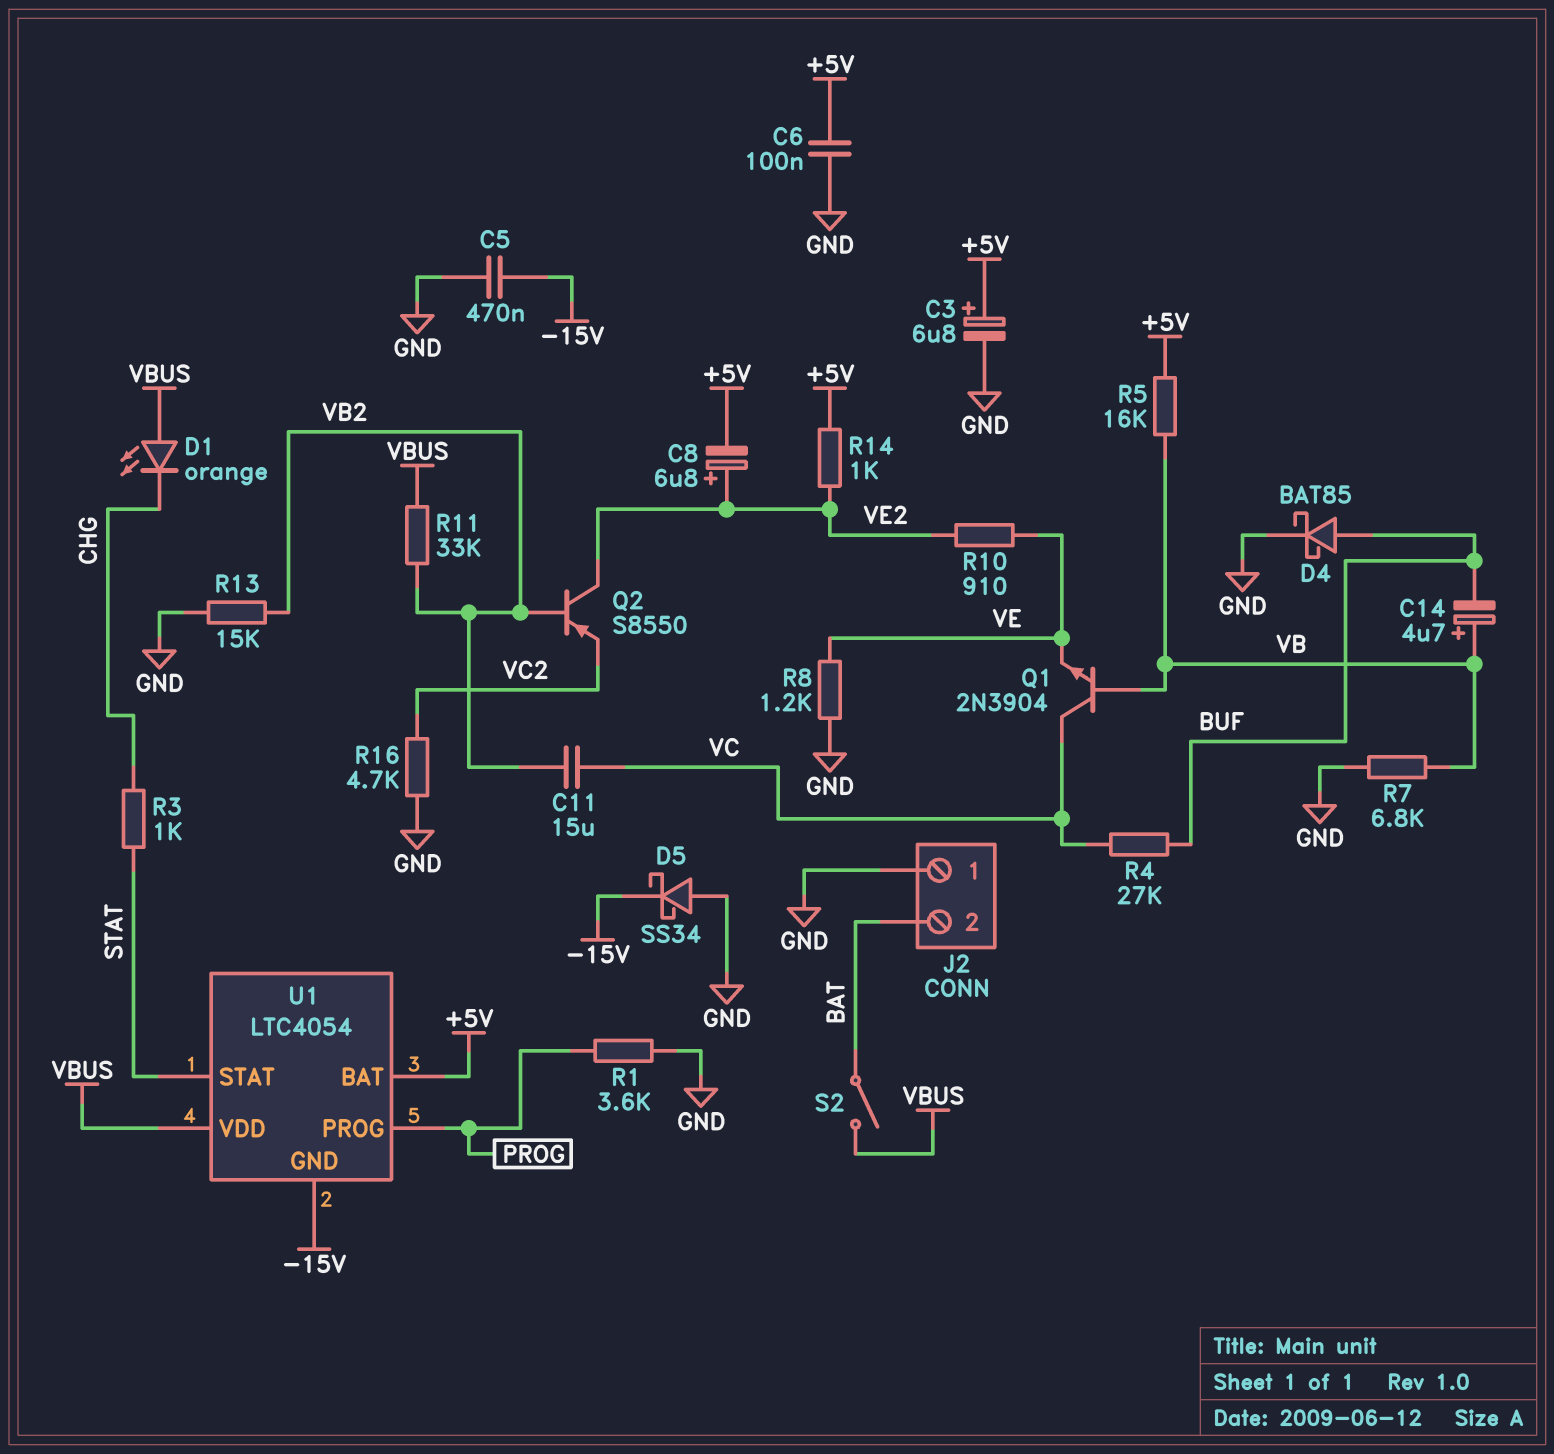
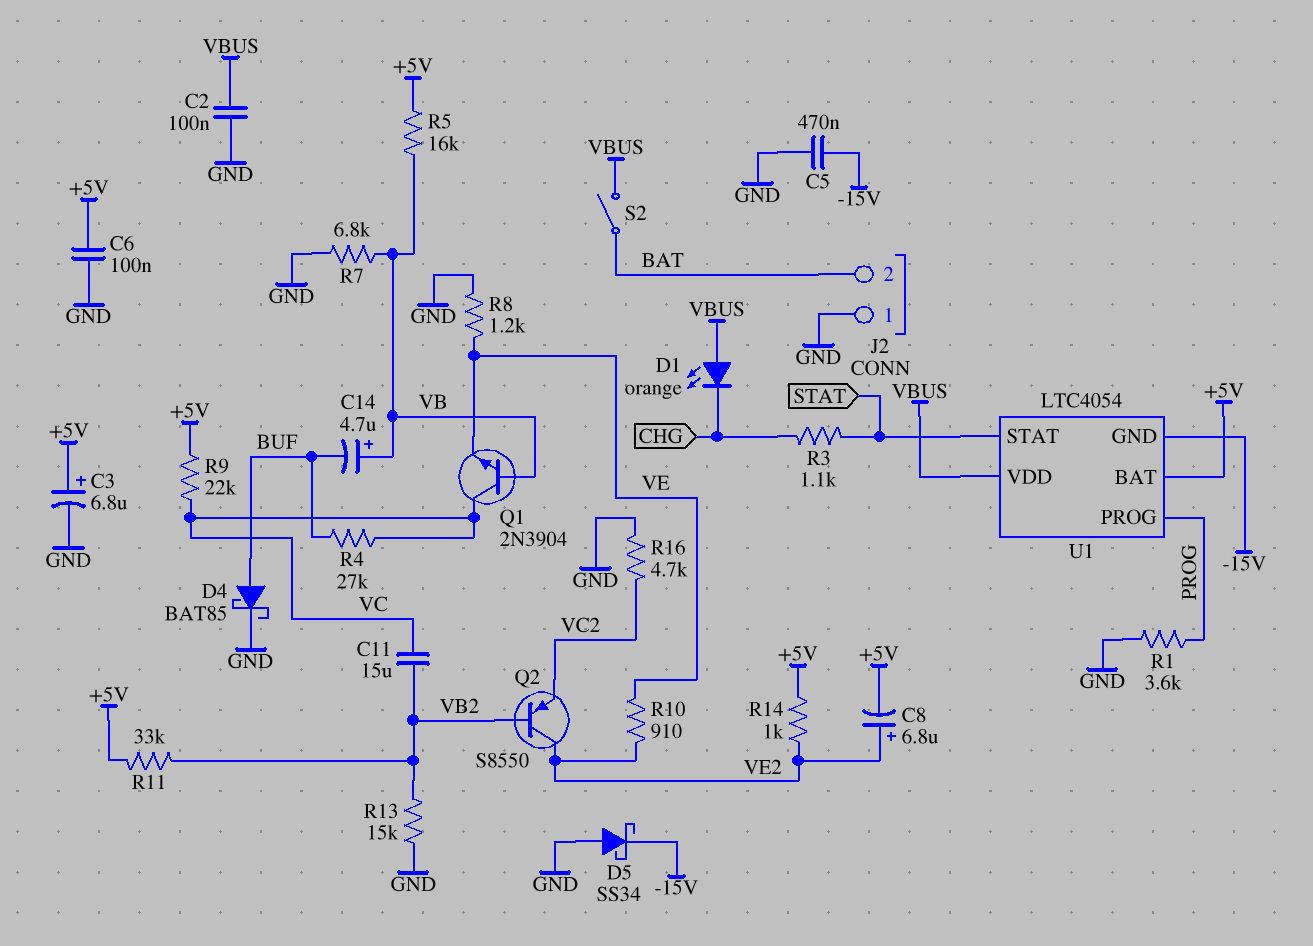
C2: none -> 100nF (GND, VBUS)
R3: 1k (CHG, STAT) -> 1.1k (CHG, STAT)
R9: none -> 22k (+5V, VC)
R11: 33k (VB2, VBUS) -> 33k (+5V, VB2)

